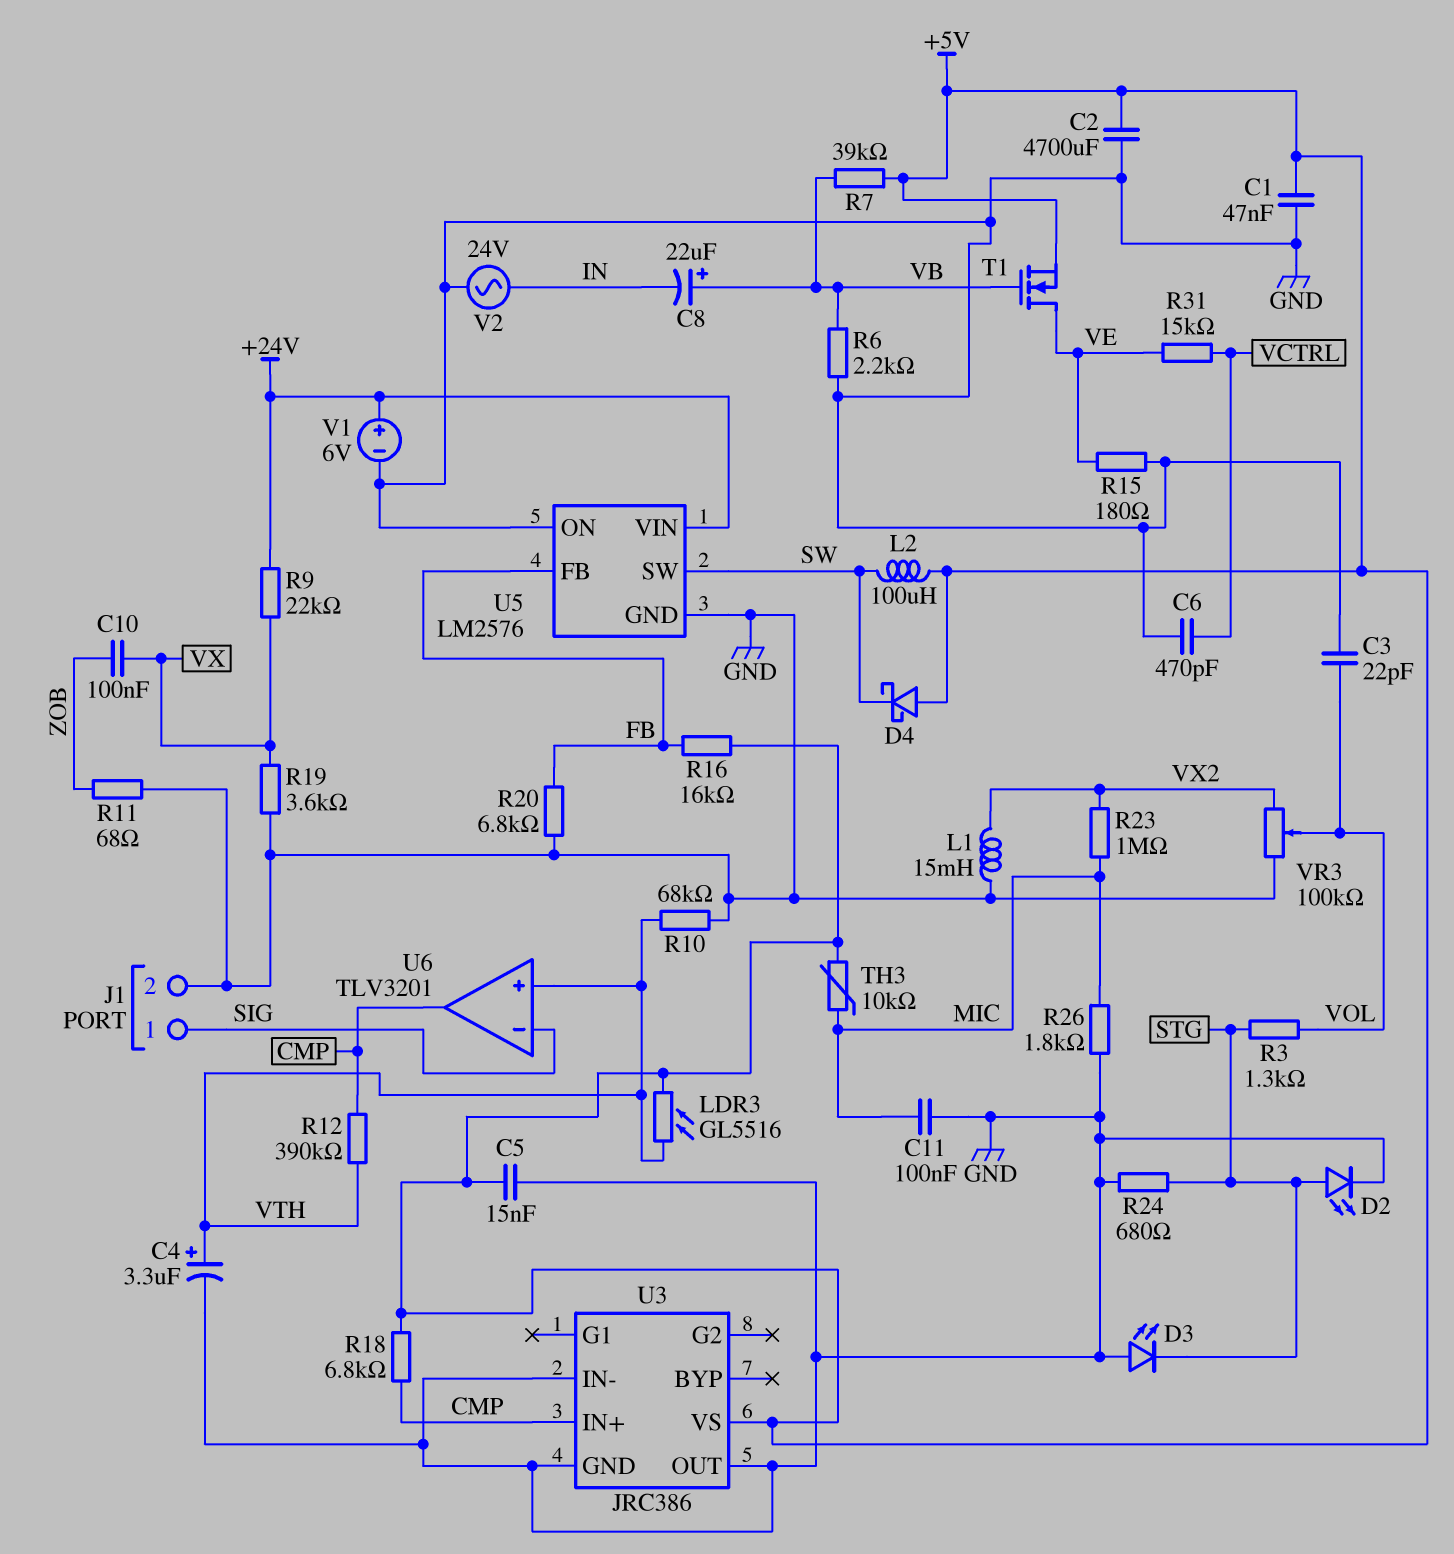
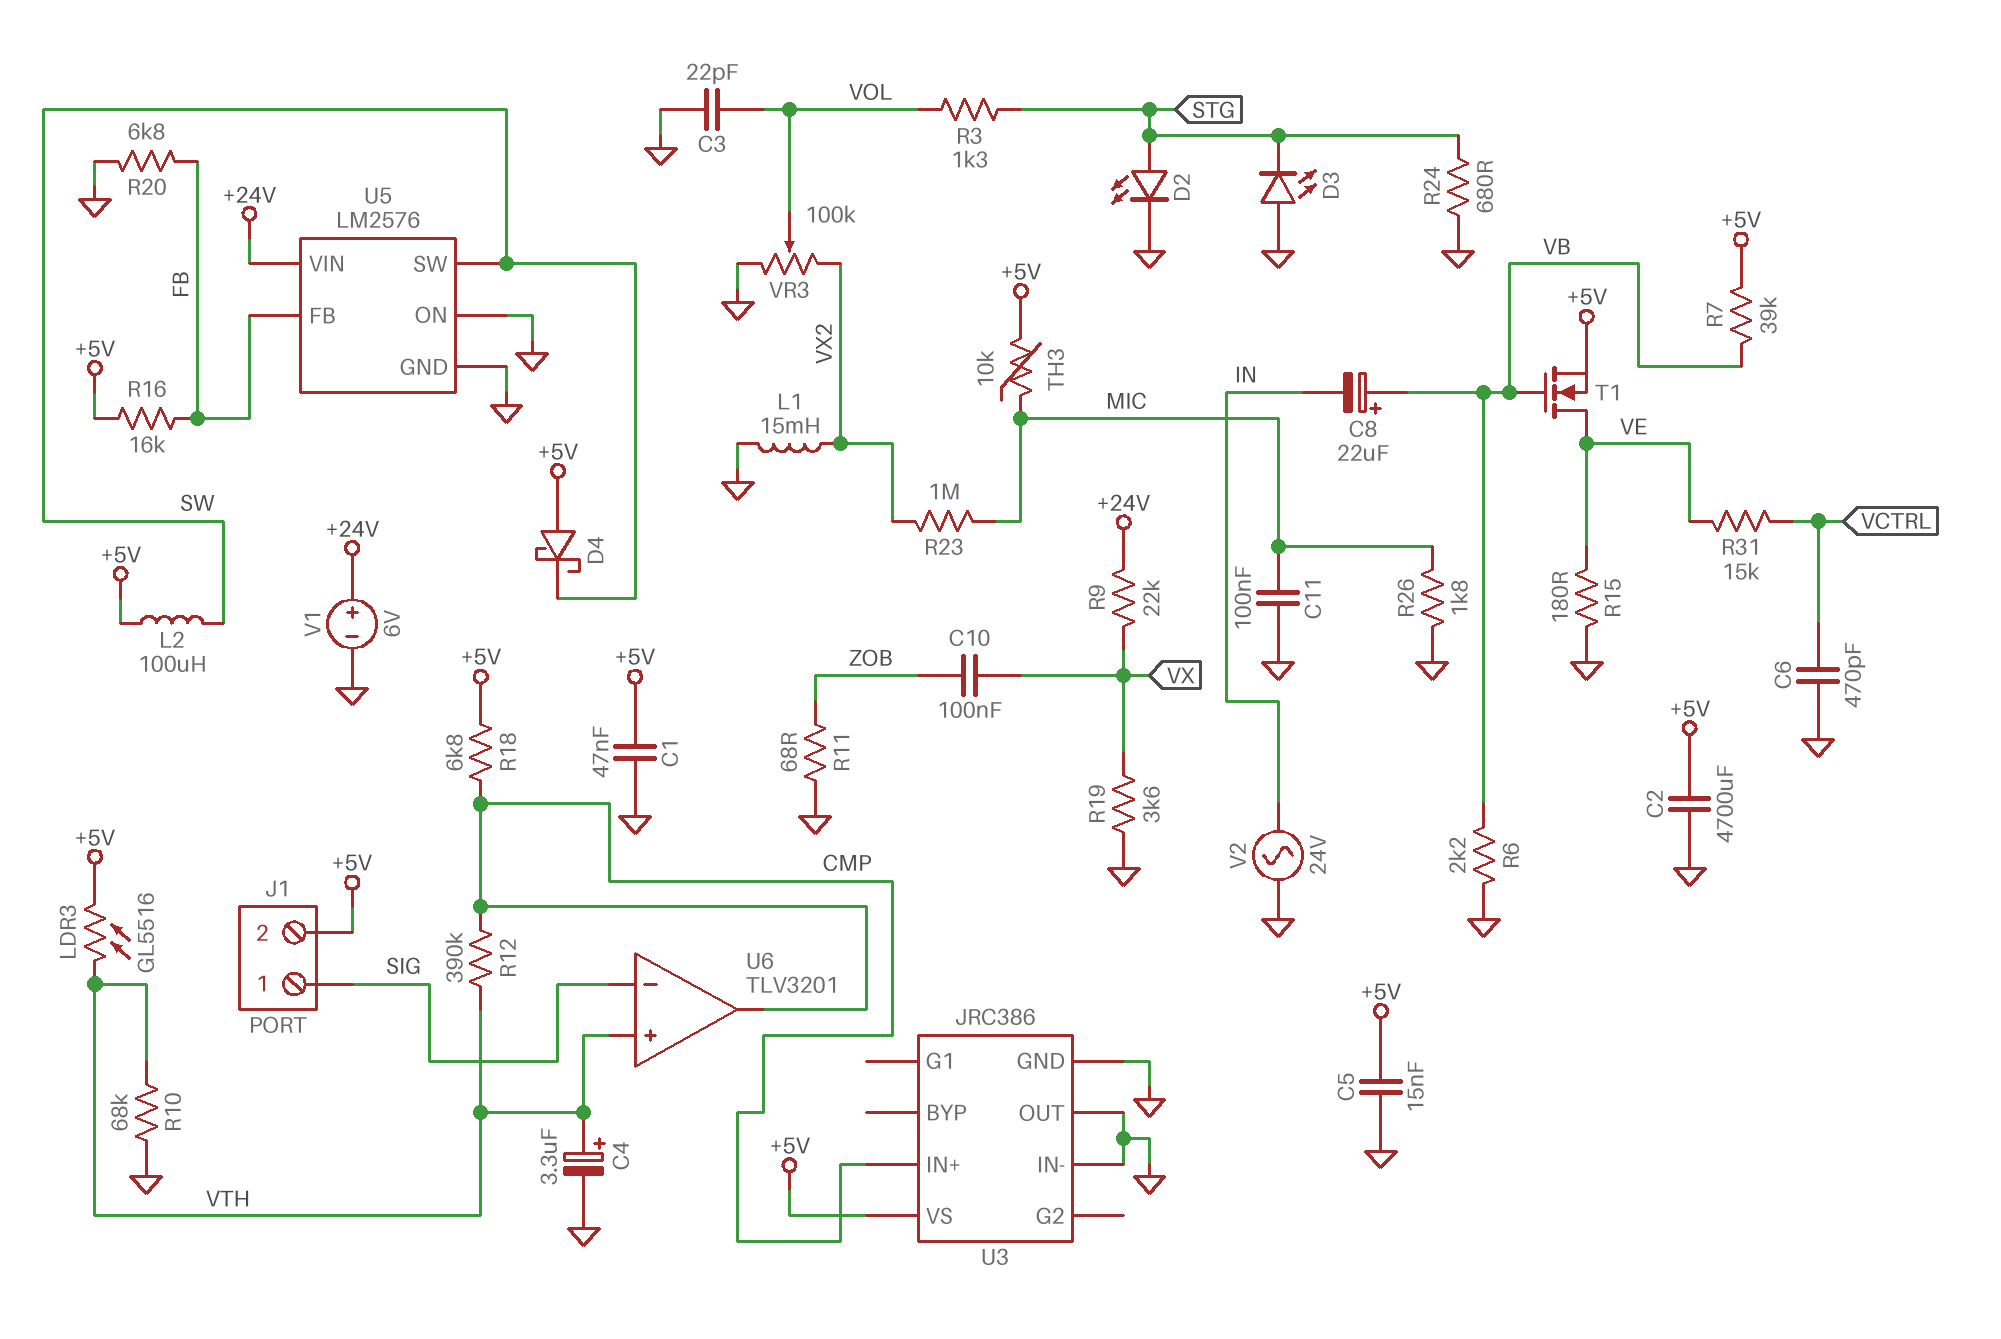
J1 pin 2: GND -> +5V

